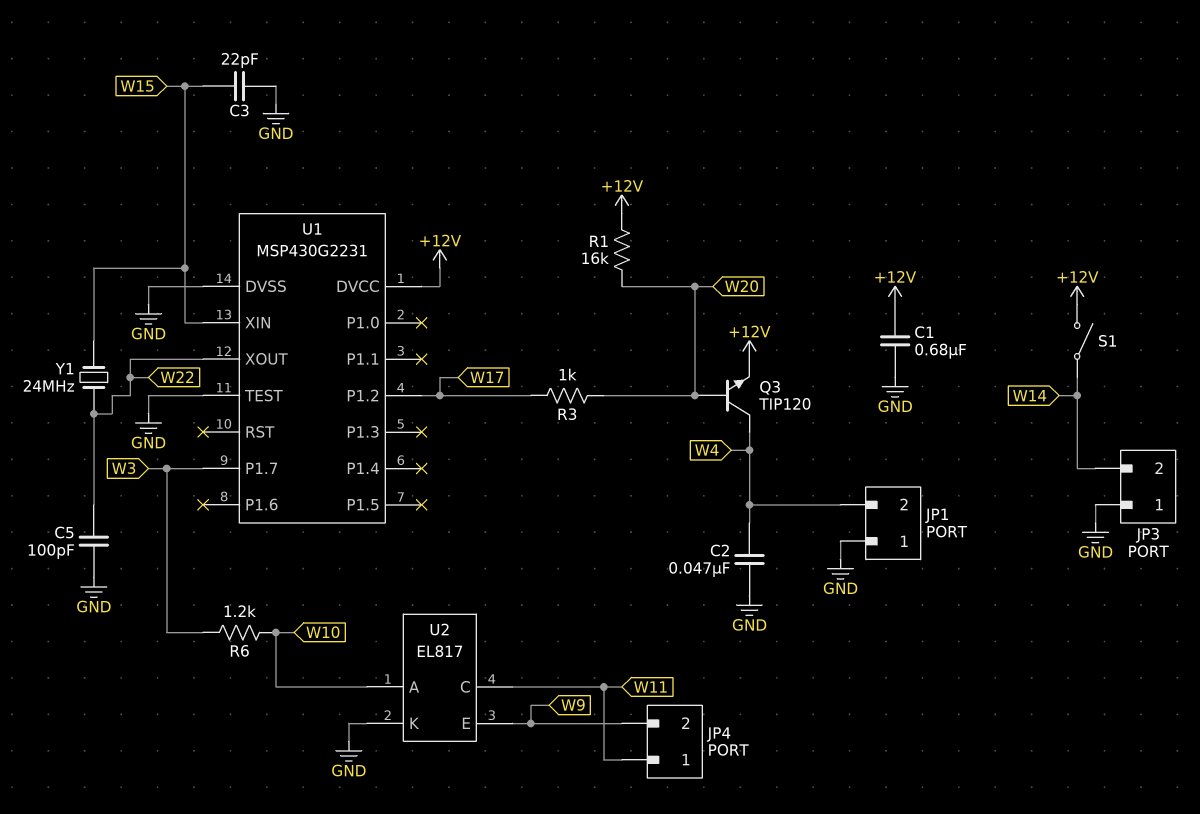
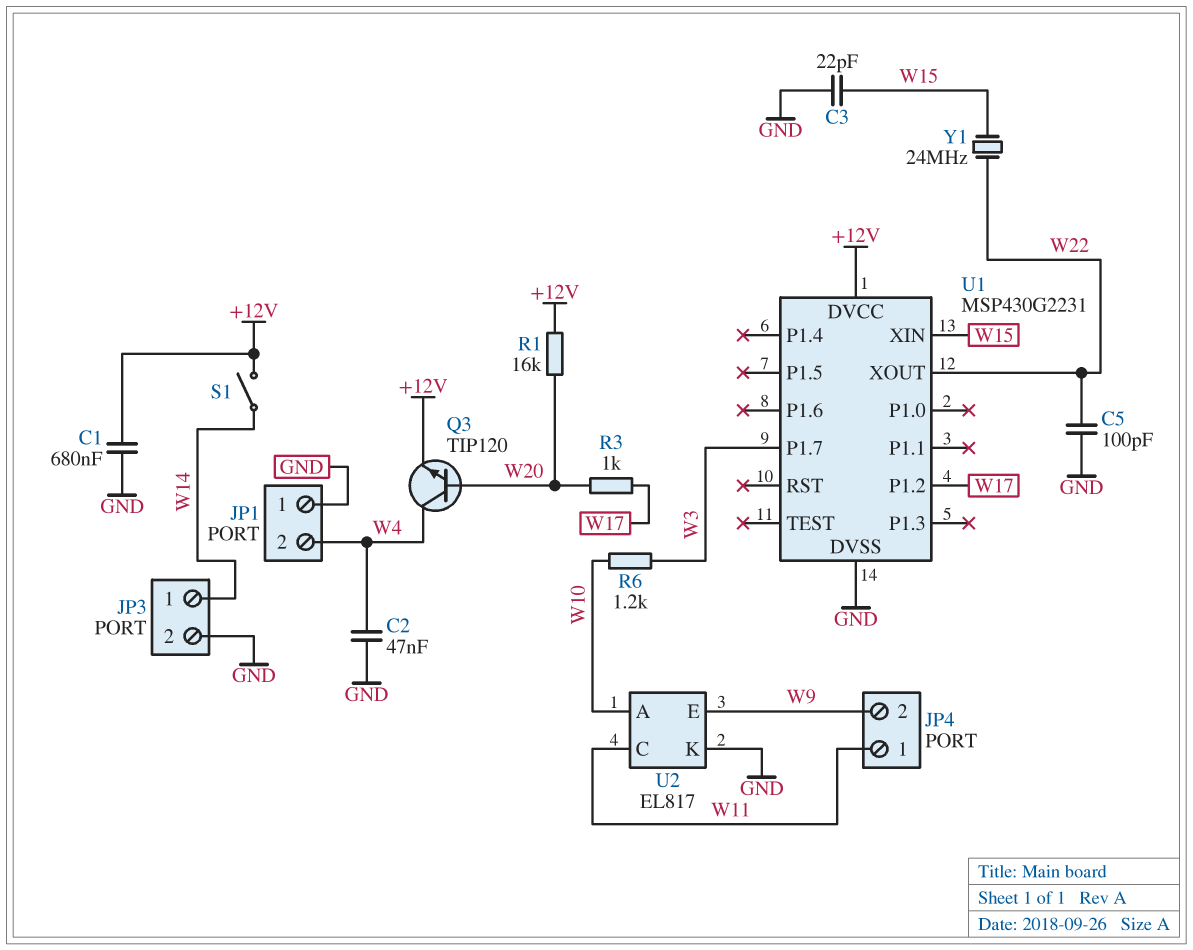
JP3 pin 1: GND -> W14
JP3 pin 2: W14 -> GND
U1 pin TEST: GND -> none

